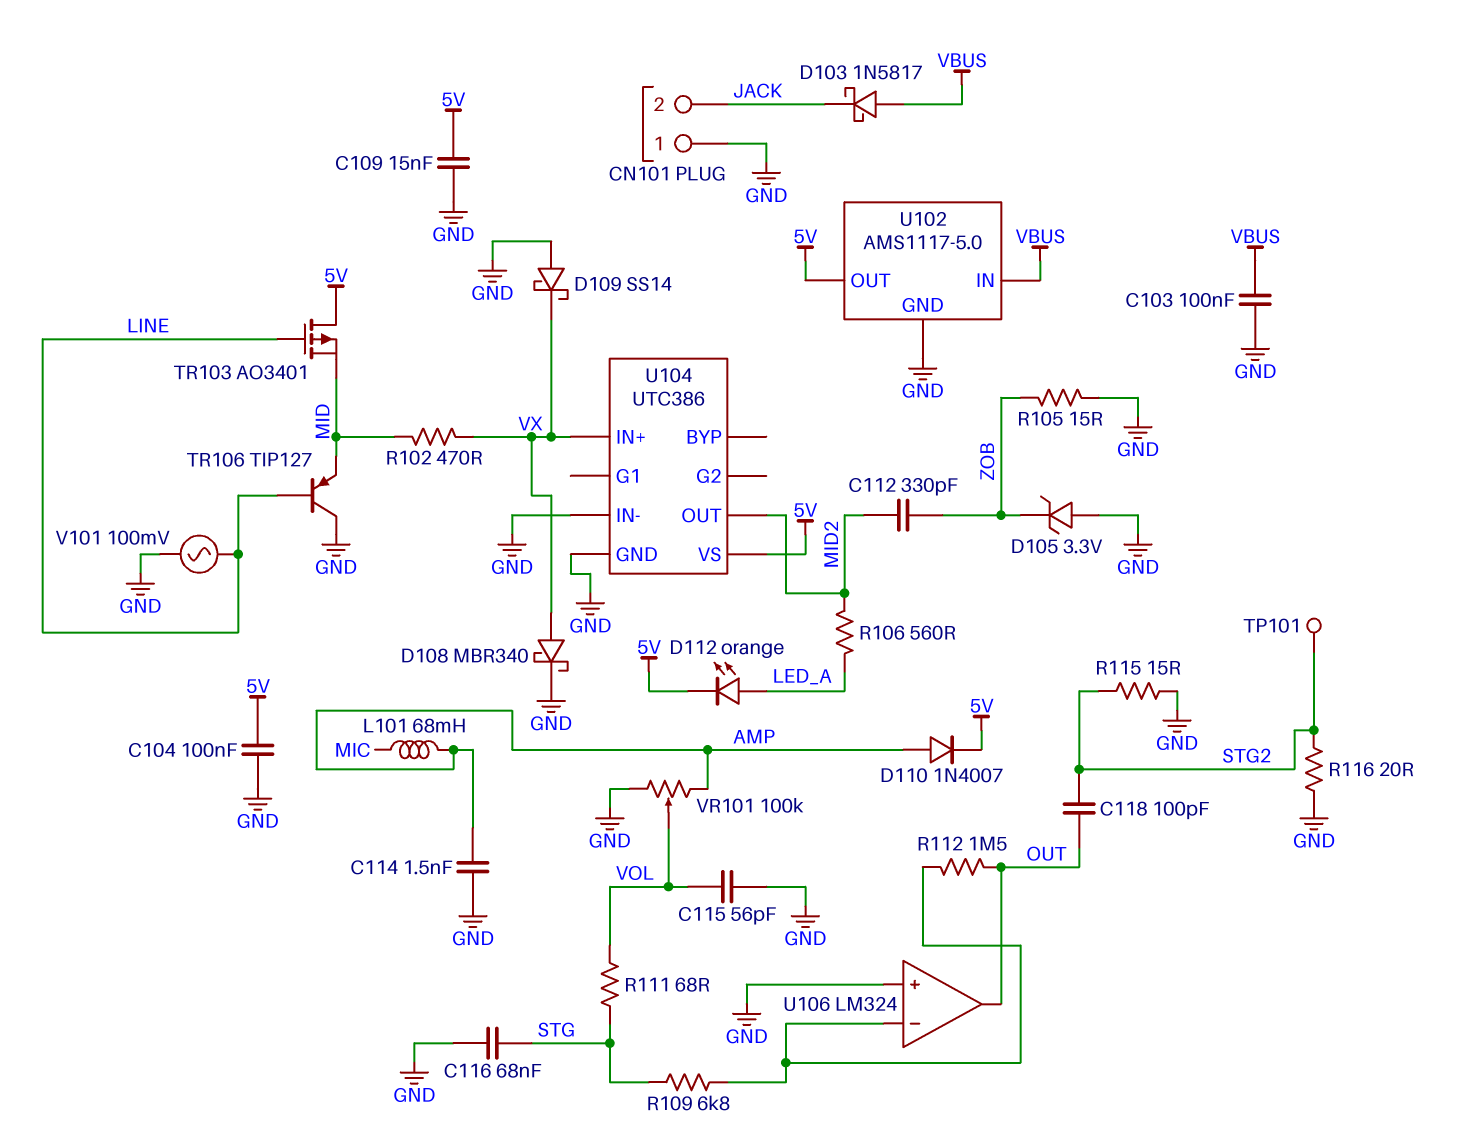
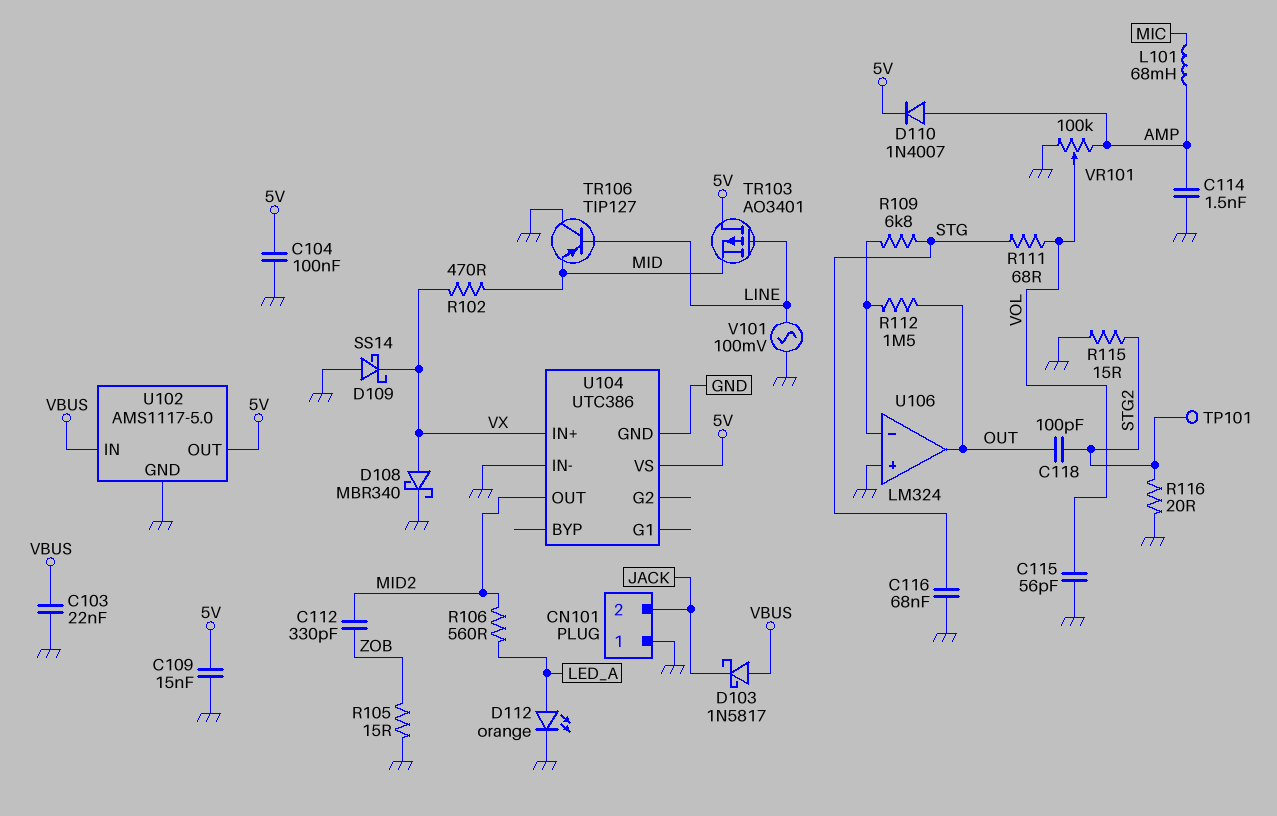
C103: 100nF (GND, VBUS) -> 22nF (GND, VBUS)
D105: zener 3.3V (A GND, K ZOB) -> none
D112: LED orange (A LED_A, K 5V) -> LED orange (A LED_A, K GND)

